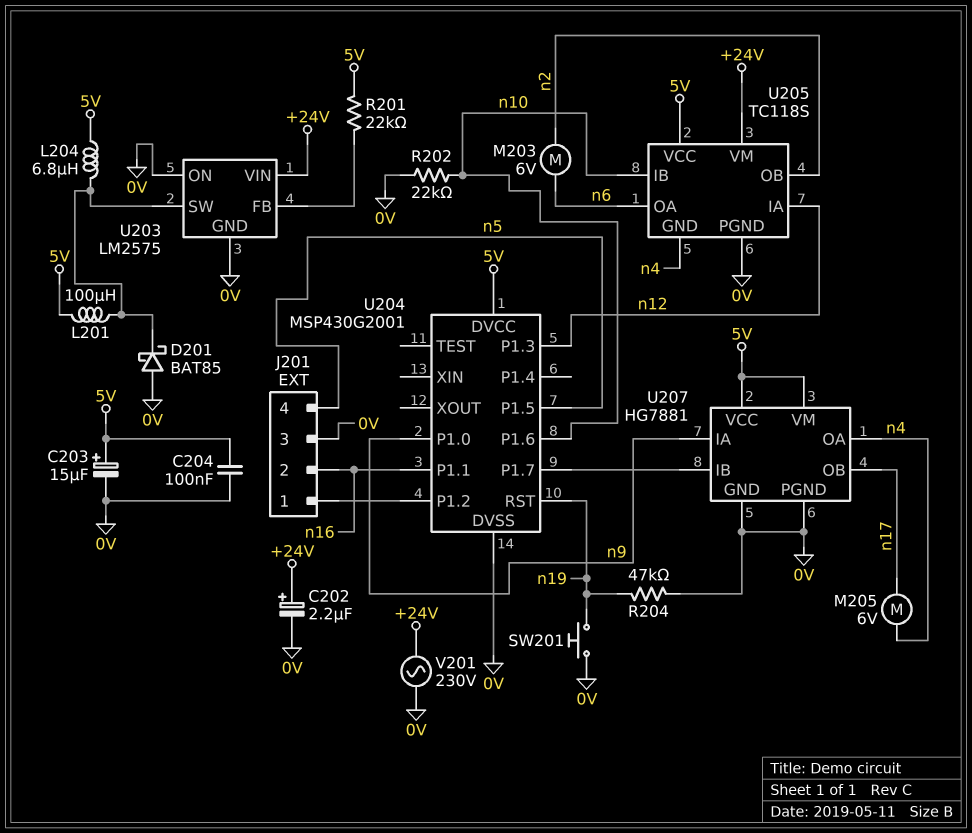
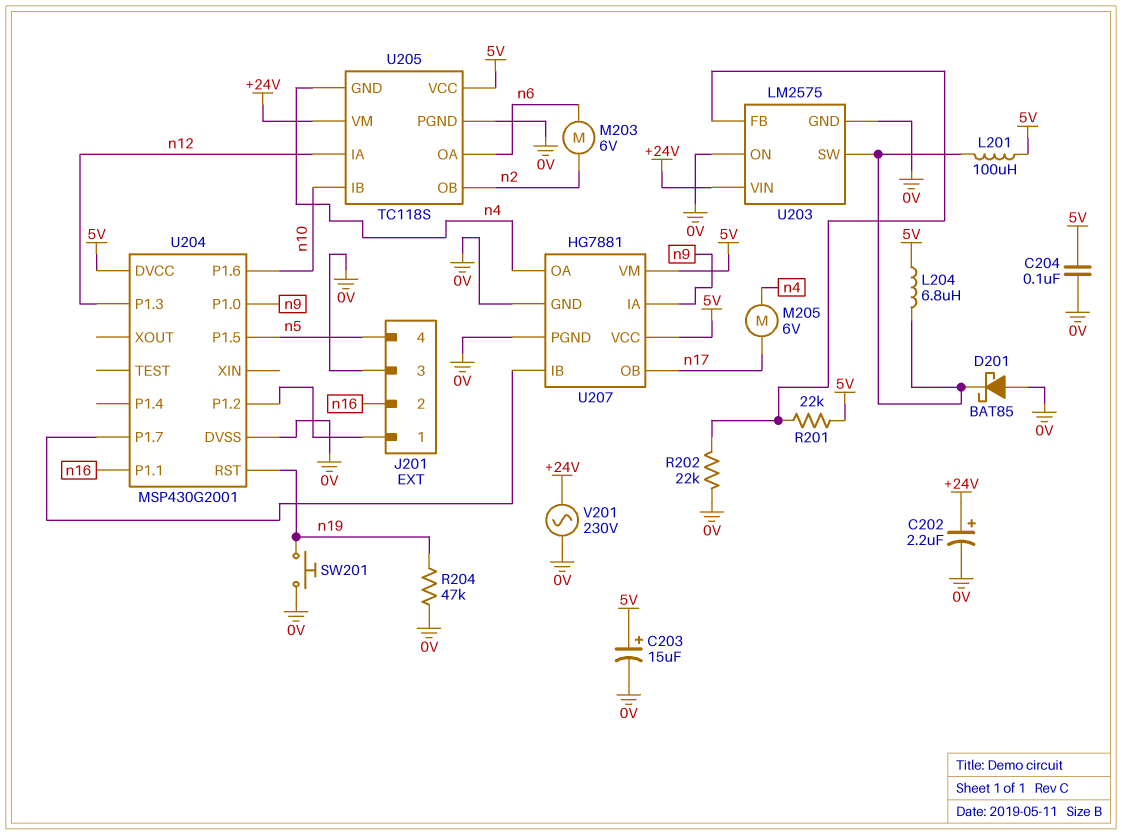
R202: 22k (0V, n10) -> 22k (0V, U203/FB)

